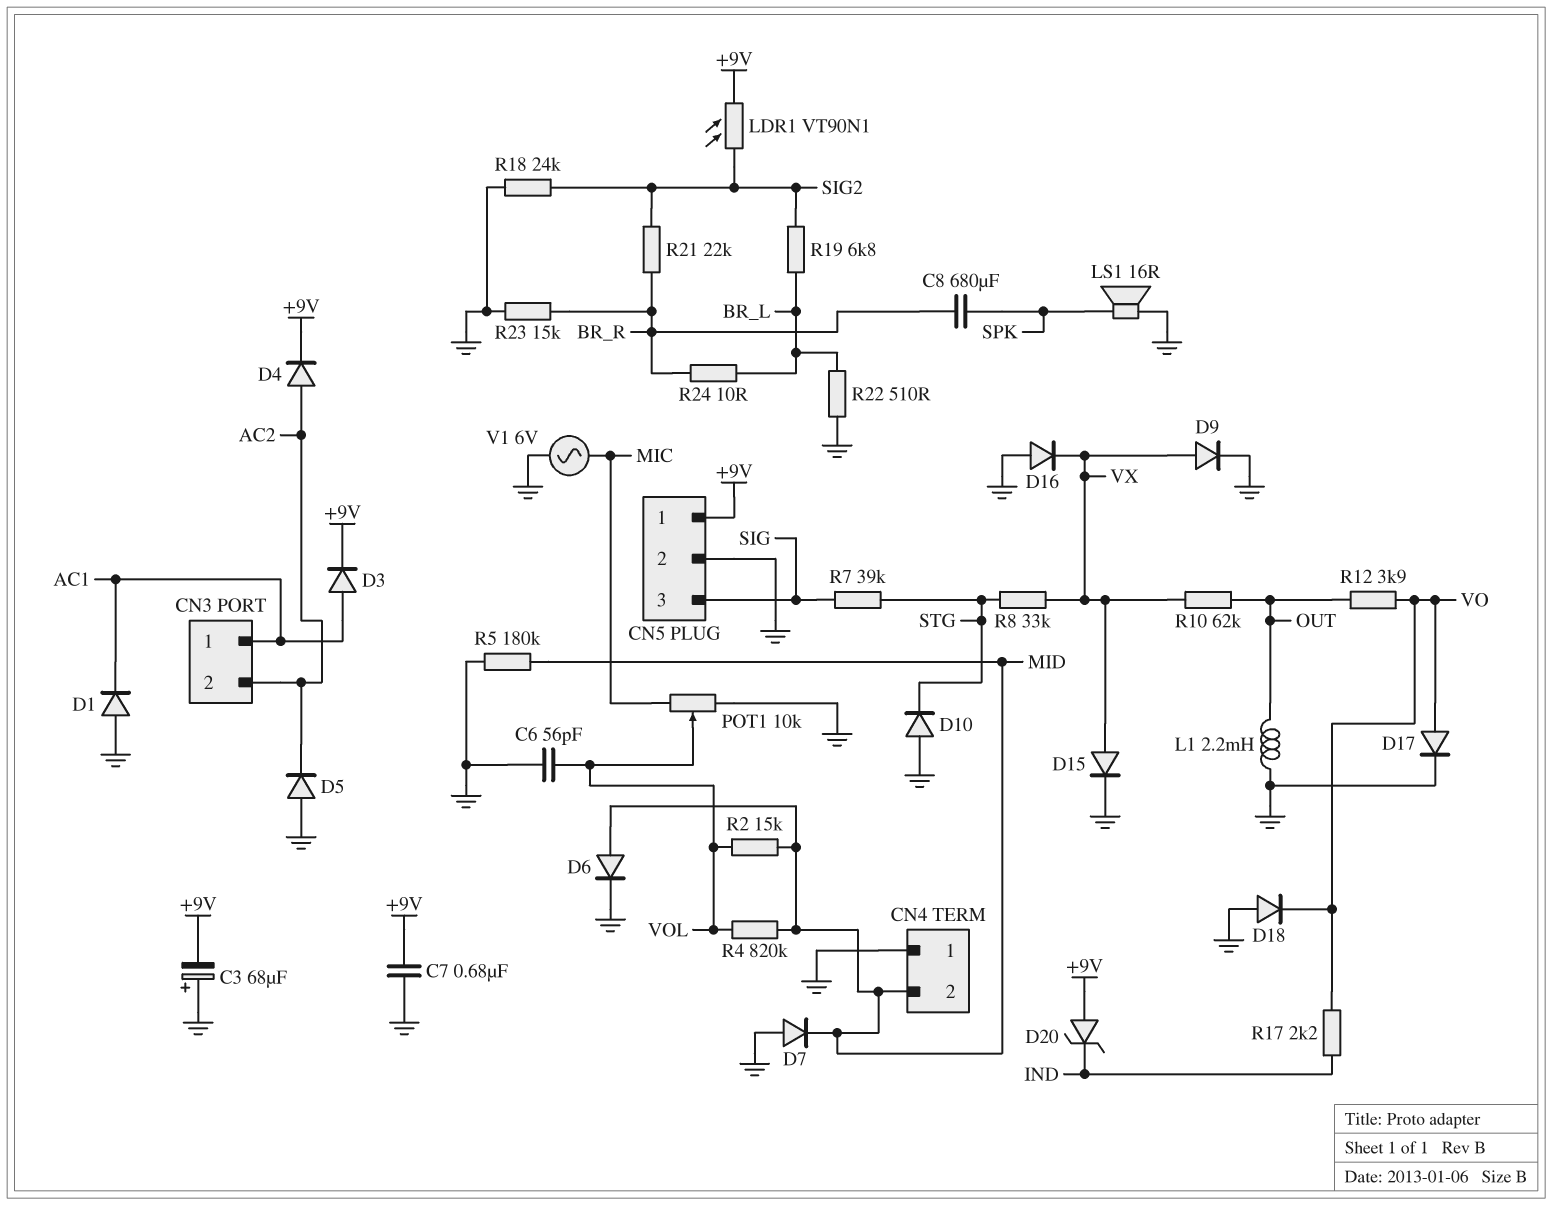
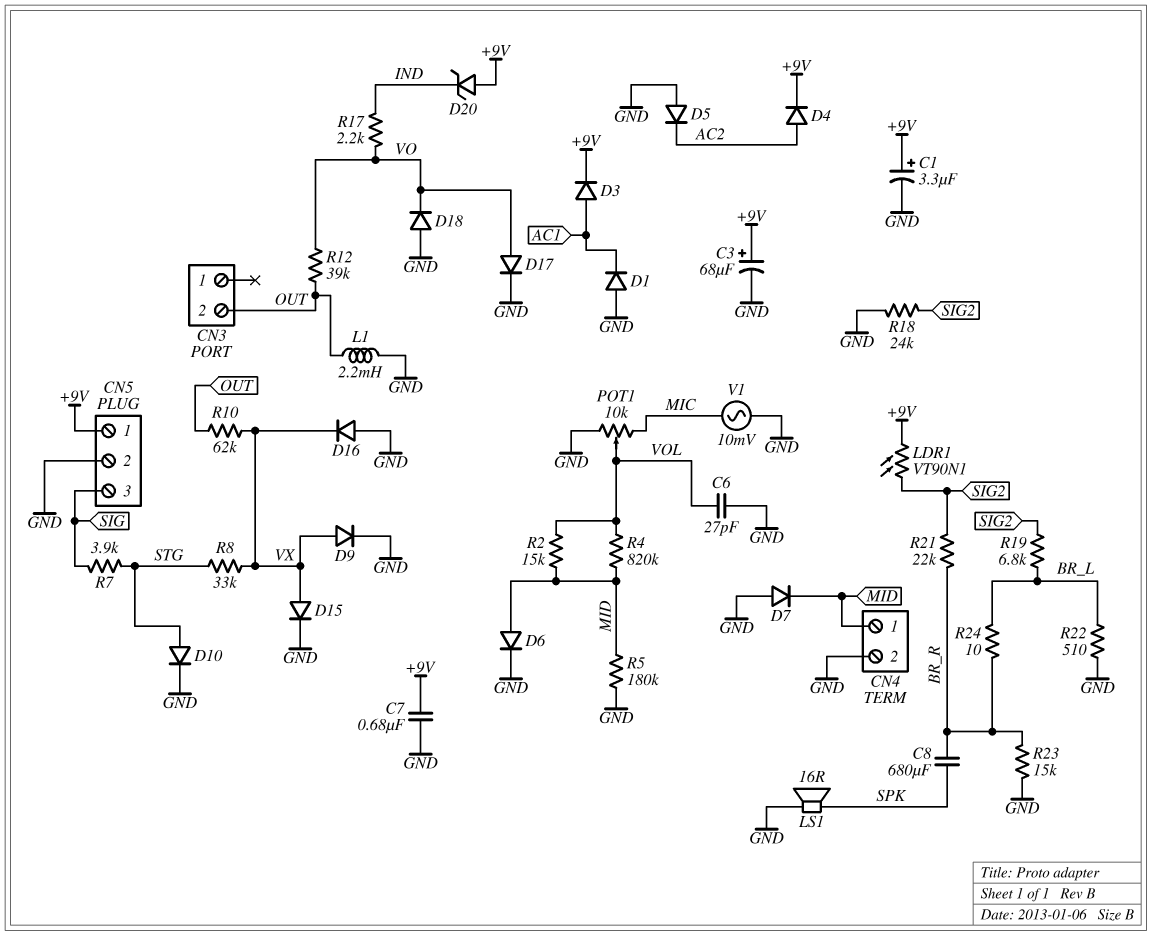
C1: none -> 3.3uF (plus +9V, minus GND)
C3: 68uF (plus GND, minus +9V) -> 68uF (plus +9V, minus GND)
C6: 56pF (GND, VOL) -> 27pF (GND, VOL)
CN3 pin 1: AC1 -> none
CN3 pin 2: AC2 -> OUT
CN4 pin 1: GND -> MID
CN4 pin 2: MID -> GND
D10: diode (A GND, K STG) -> diode (A STG, K GND)
R7: 39k (SIG, STG) -> 3.9k (SIG, STG)
R12: 3.9k (OUT, VO) -> 39k (OUT, VO)
V1: AC 6V (GND, MIC) -> AC 10mV (GND, MIC)

